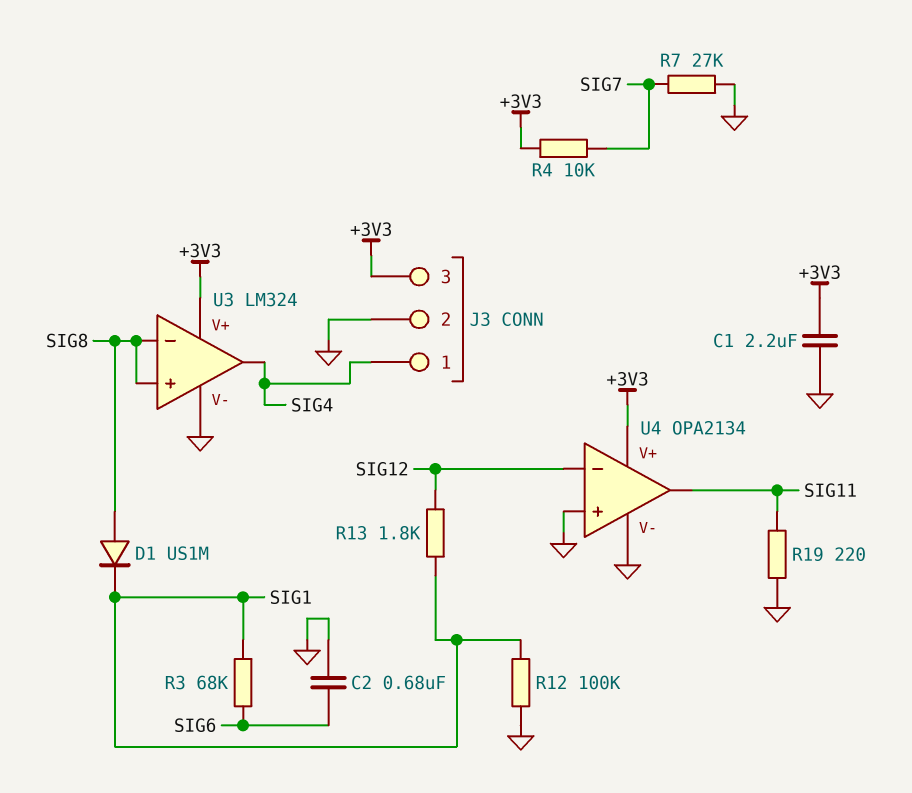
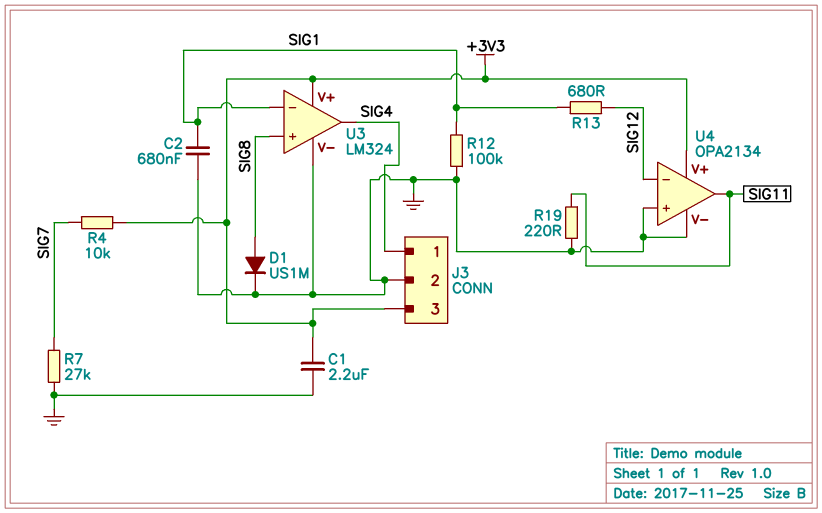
C2: 680nF (GND, SIG6) -> 680nF (GND, SIG1)
D1: diode US1M (A SIG8, K SIG1) -> diode US1M (A SIG8, K GND)
R3: 68k (SIG1, SIG6) -> none
R13: 1.8k (SIG1, SIG12) -> 680 (SIG1, SIG12)
U3 pin in-: SIG8 -> SIG1

